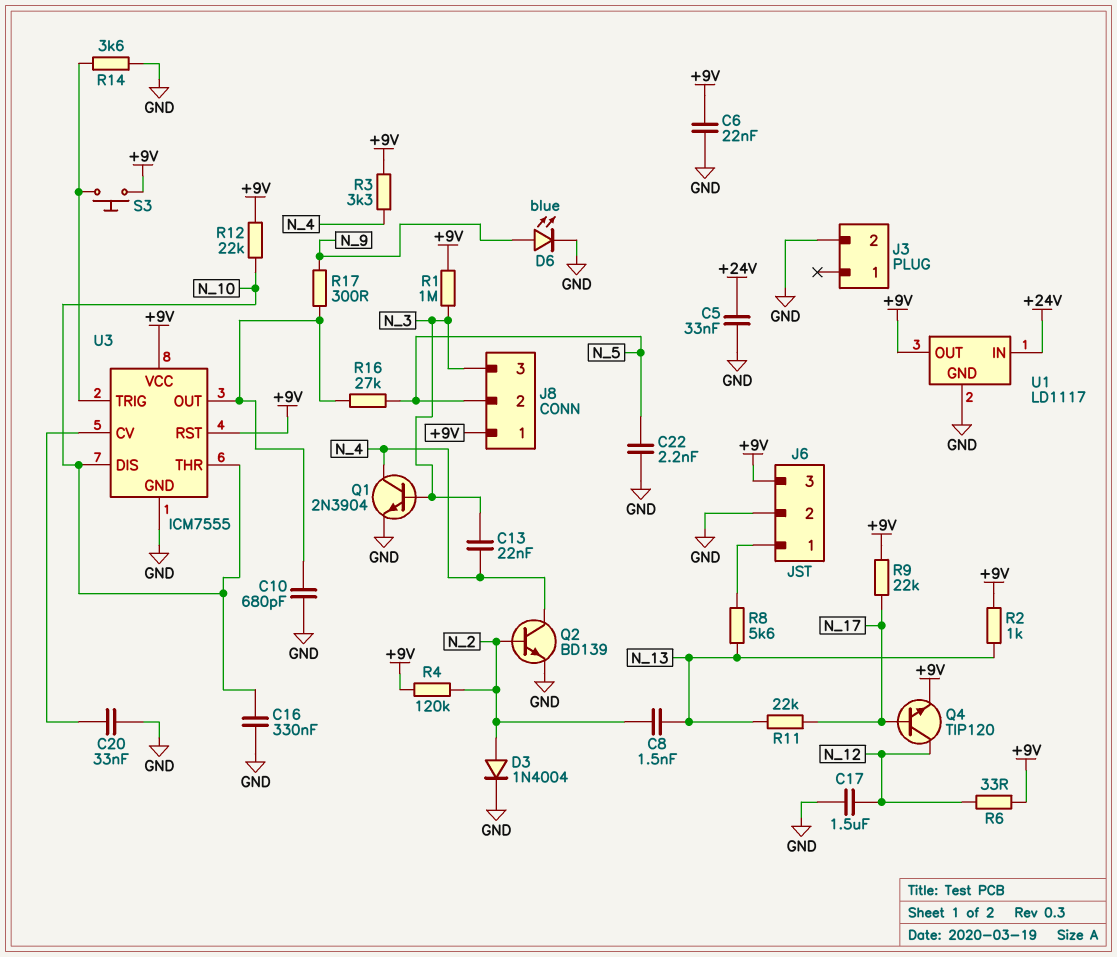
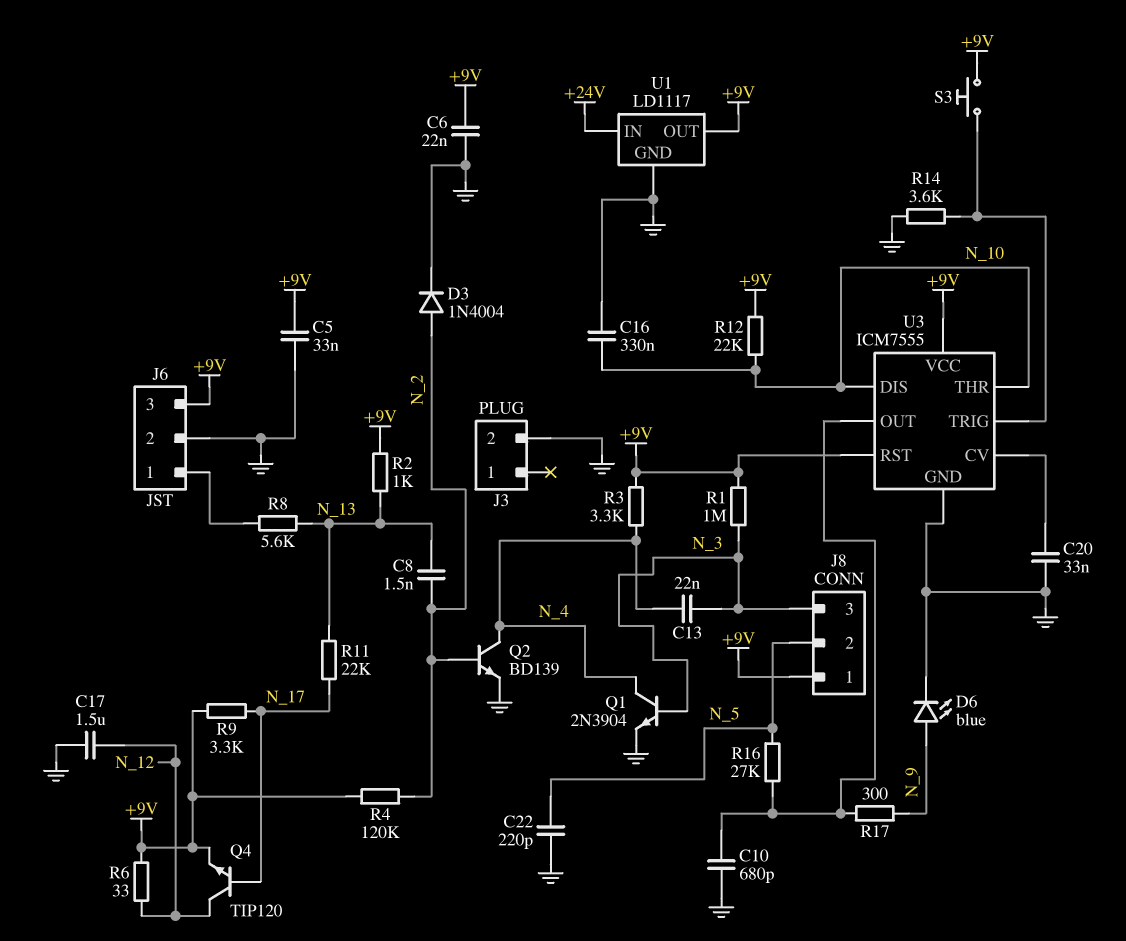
C5: 33nF (+24V, GND) -> 33nF (+9V, GND)
C22: 2.2nF (GND, N_5) -> 220pF (GND, N_5)
R9: 22k (+9V, N_17) -> 3.3k (+9V, N_17)

